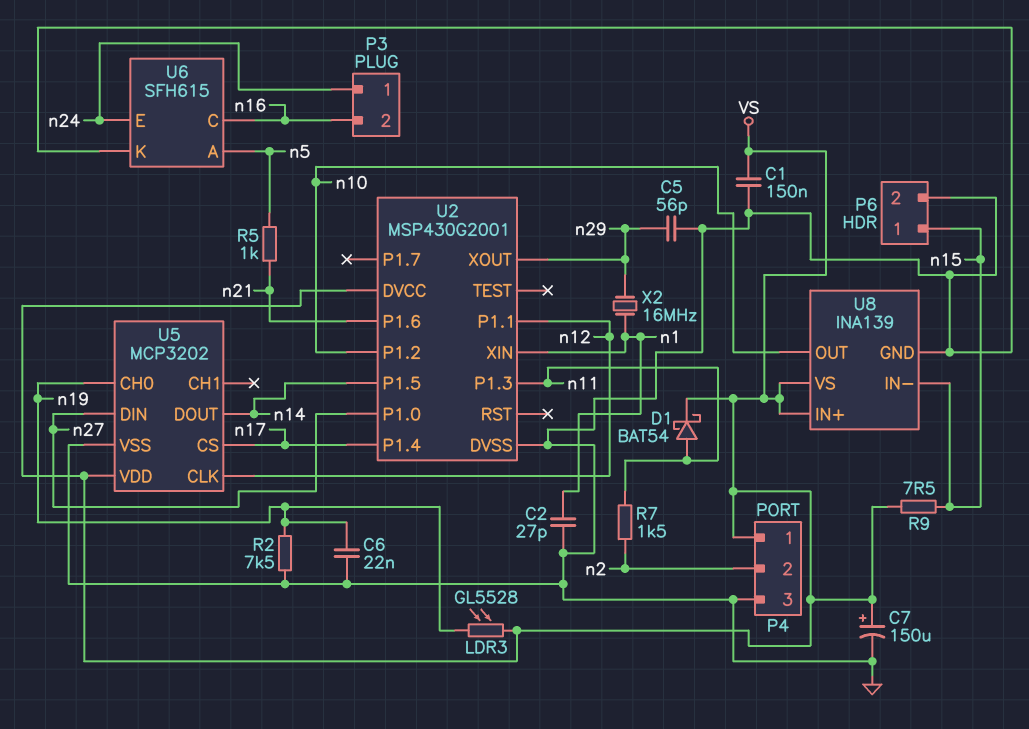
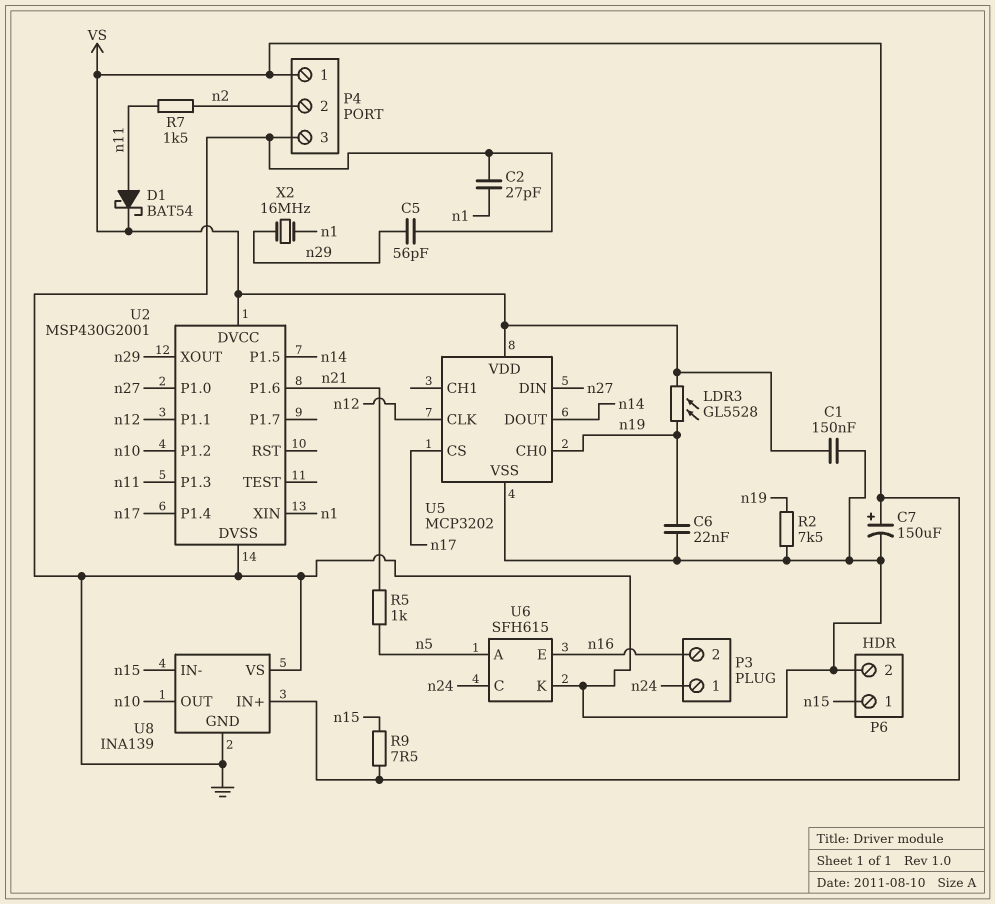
U6 pin C: n16 -> n24
U6 pin E: n24 -> n16
U8 pin VS: VS -> GND

